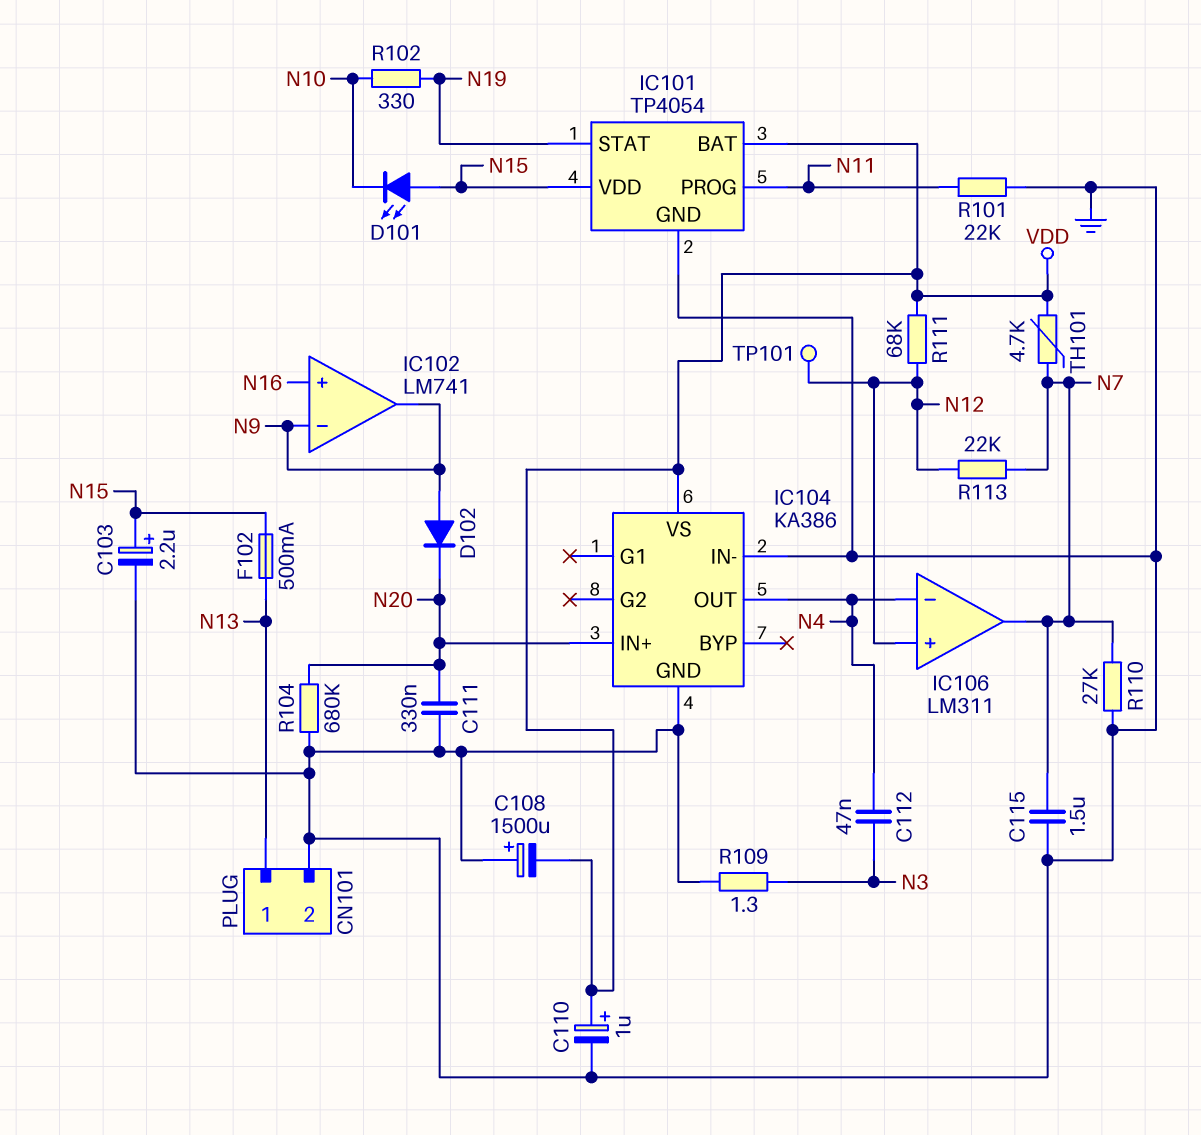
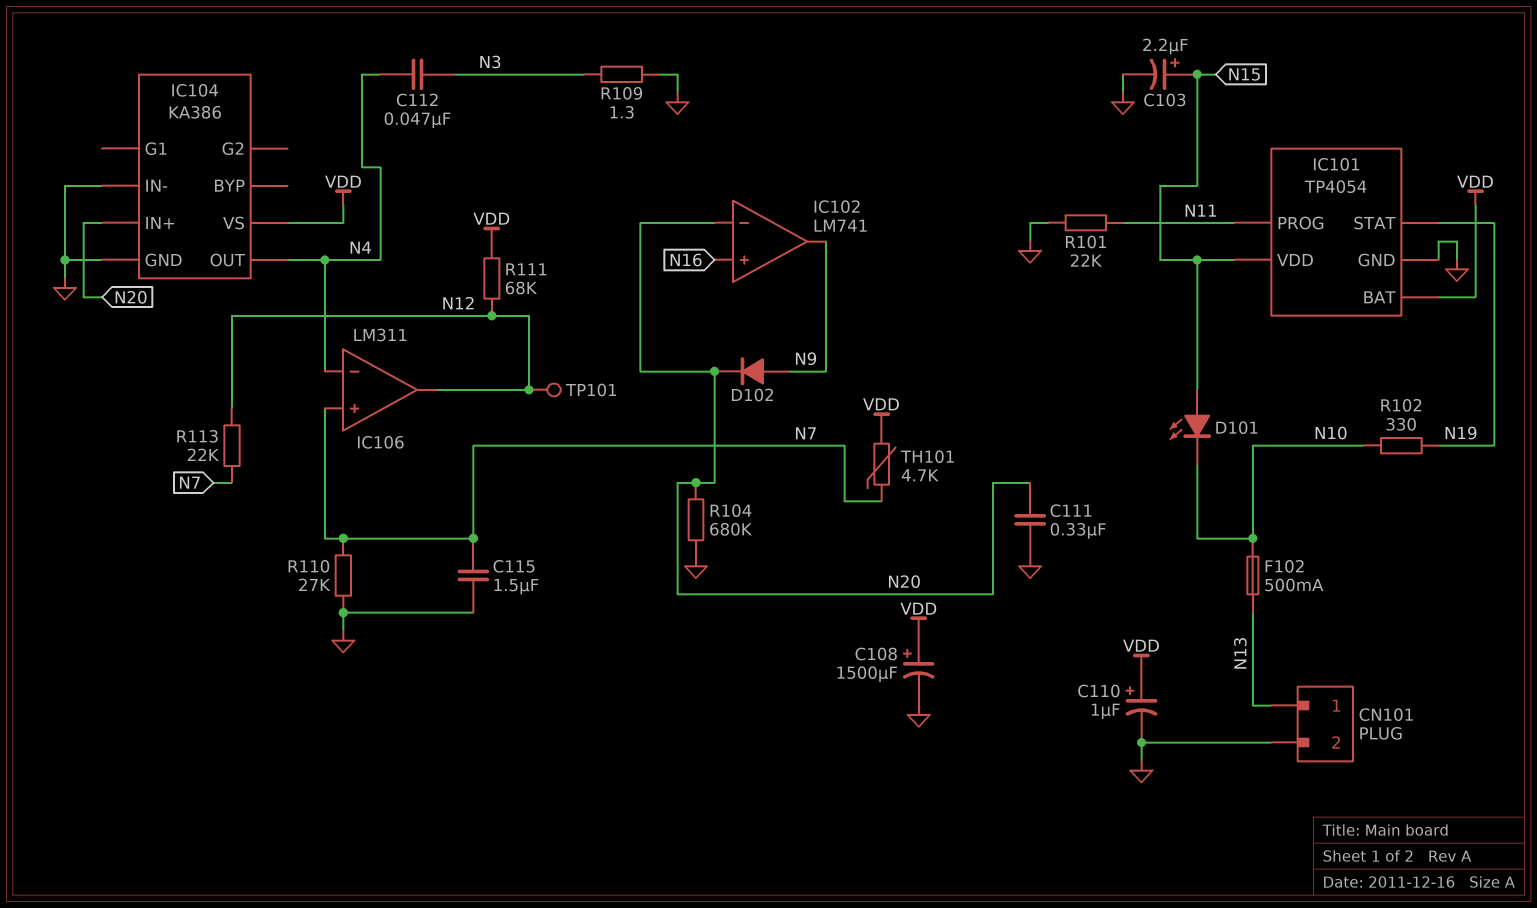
C108: 1500uF (plus GND, minus VDD) -> 1500uF (plus VDD, minus GND)
F102: 500mA (N13, N15) -> 500mA (N10, N13)
IC102 pin in-: N9 -> N20
IC106 pin in+: N12 -> N7
IC106 pin out: N7 -> N12

